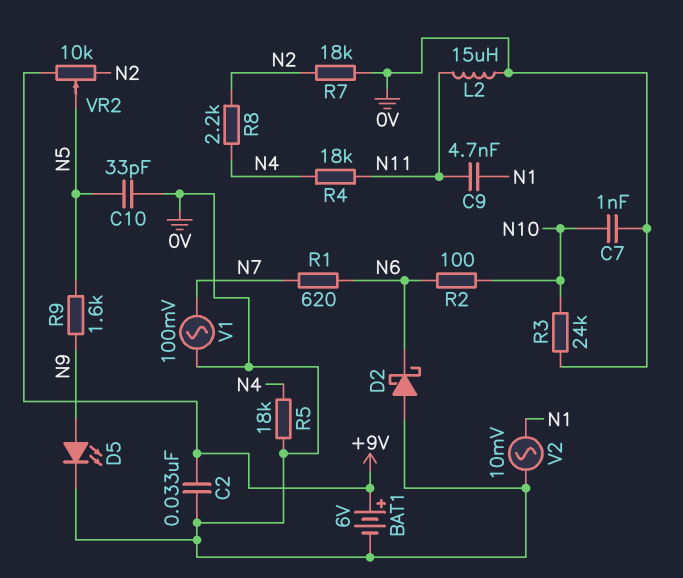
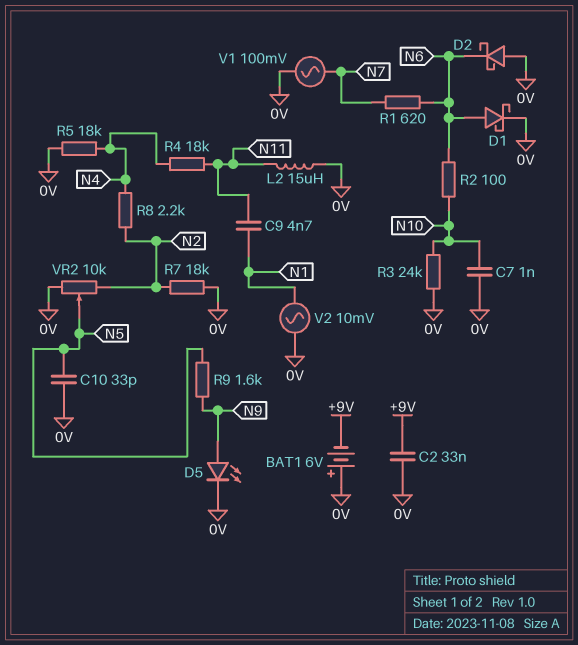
BAT1: 6V (plus +9V, minus 0V) -> 6V (plus 0V, minus +9V)
D1: none -> schottky (A N6, K 0V)
VR2: 10k (+9V, N2, wiper N5) -> 10k (0V, N2, wiper N5)

